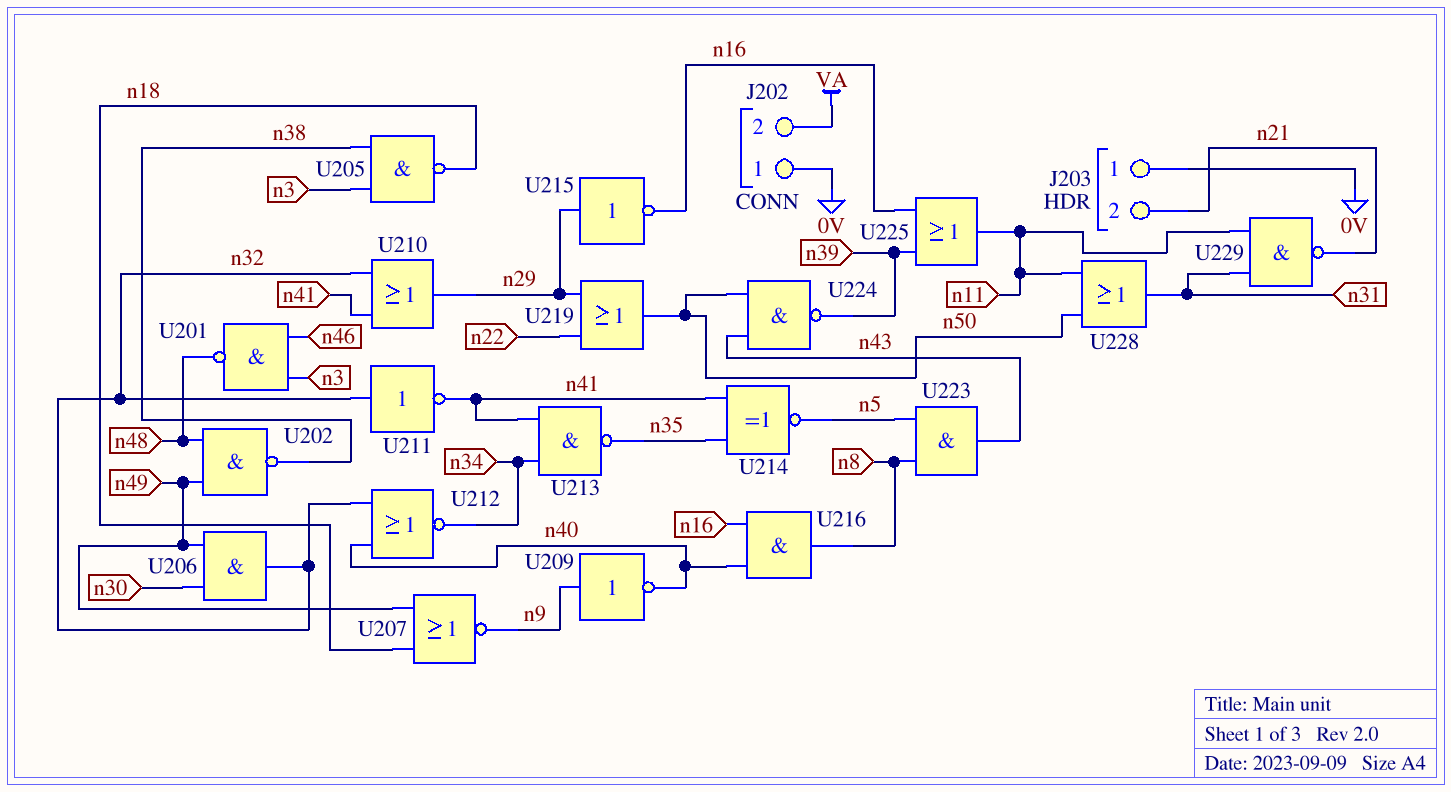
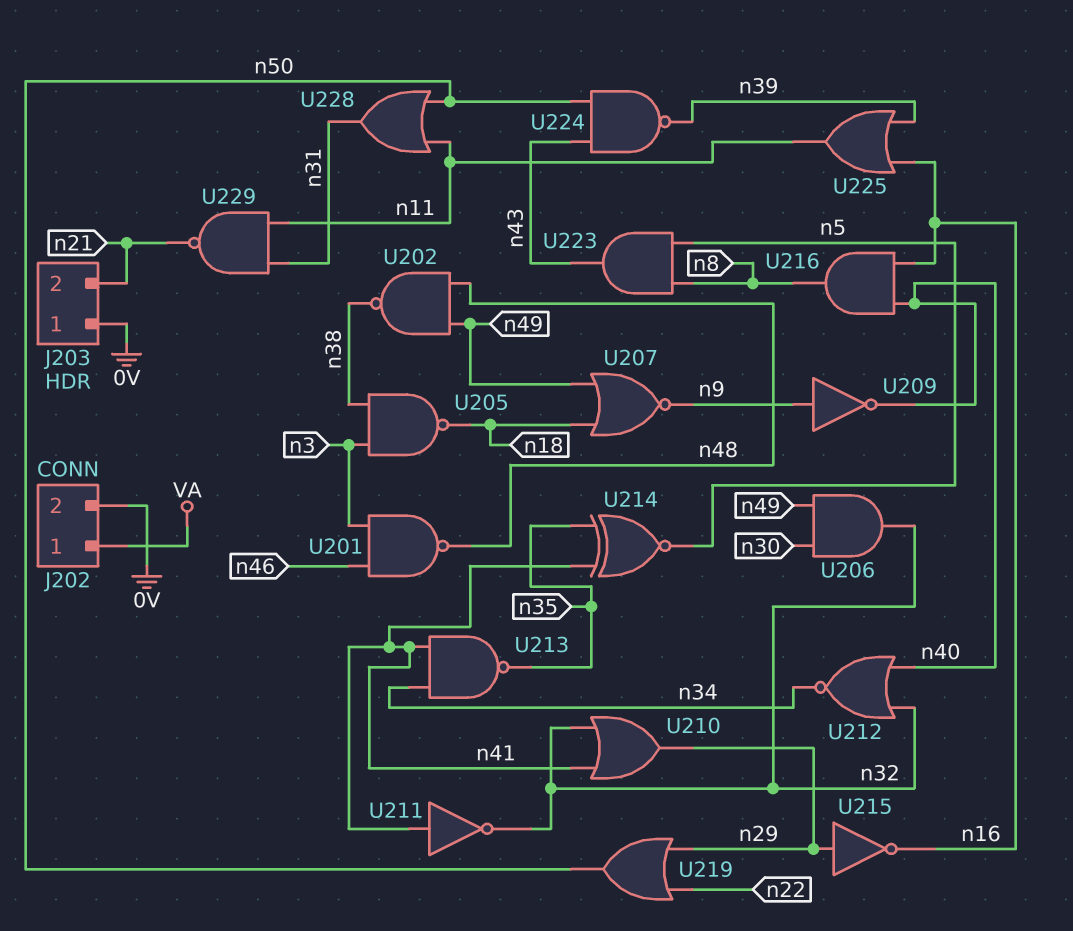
J202 pin 1: 0V -> VA
J202 pin 2: VA -> 0V
U211: NOT (in n32, out n41) -> NOT (in n41, out n32)

